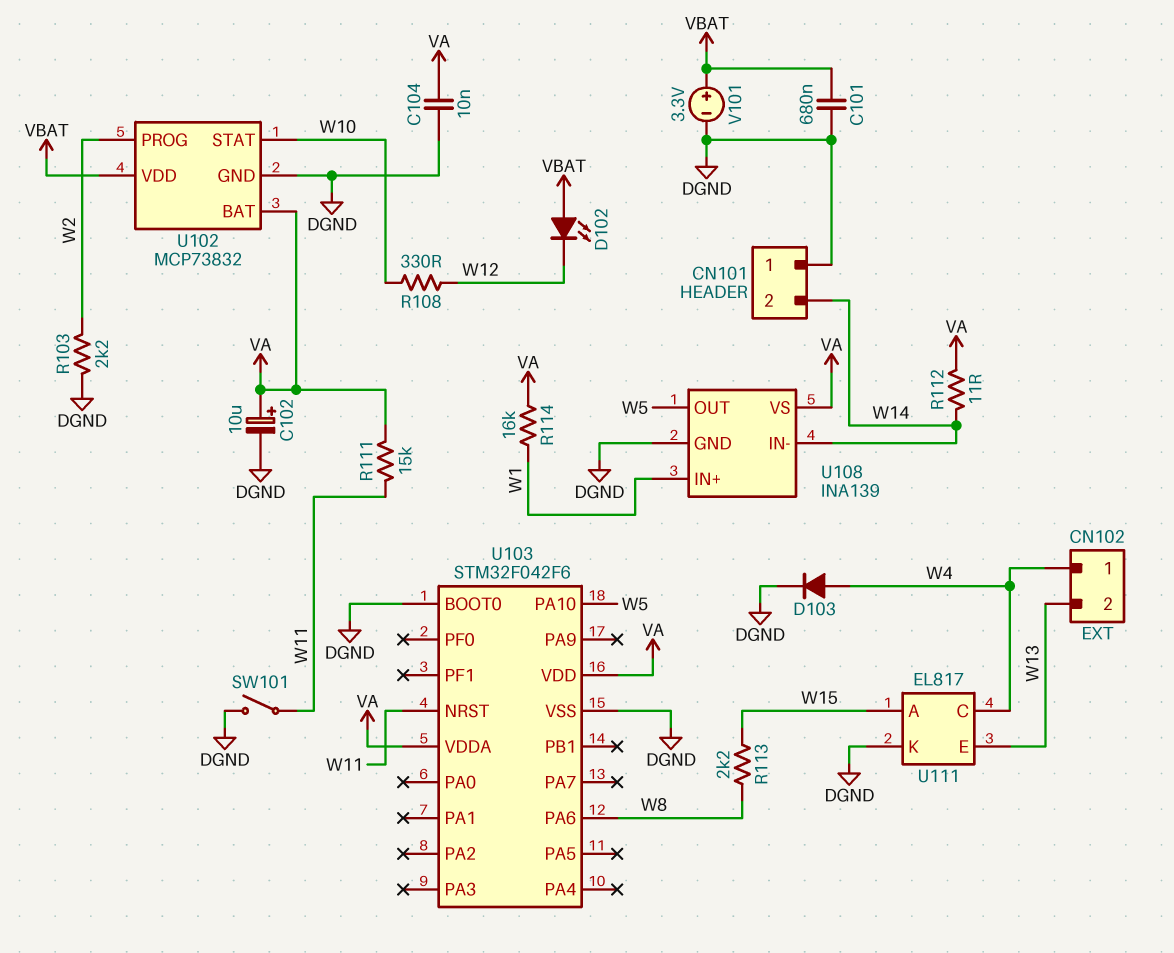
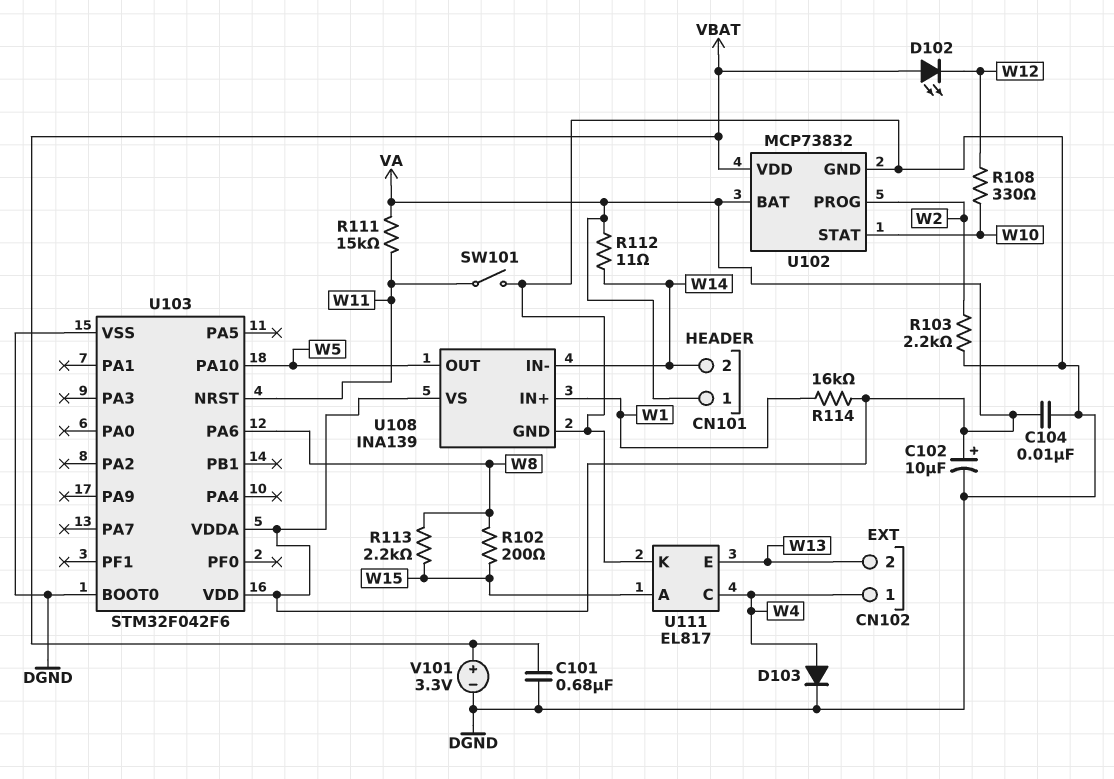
CN101 pin 1: DGND -> VA
R102: none -> 200 (W8, W15)

